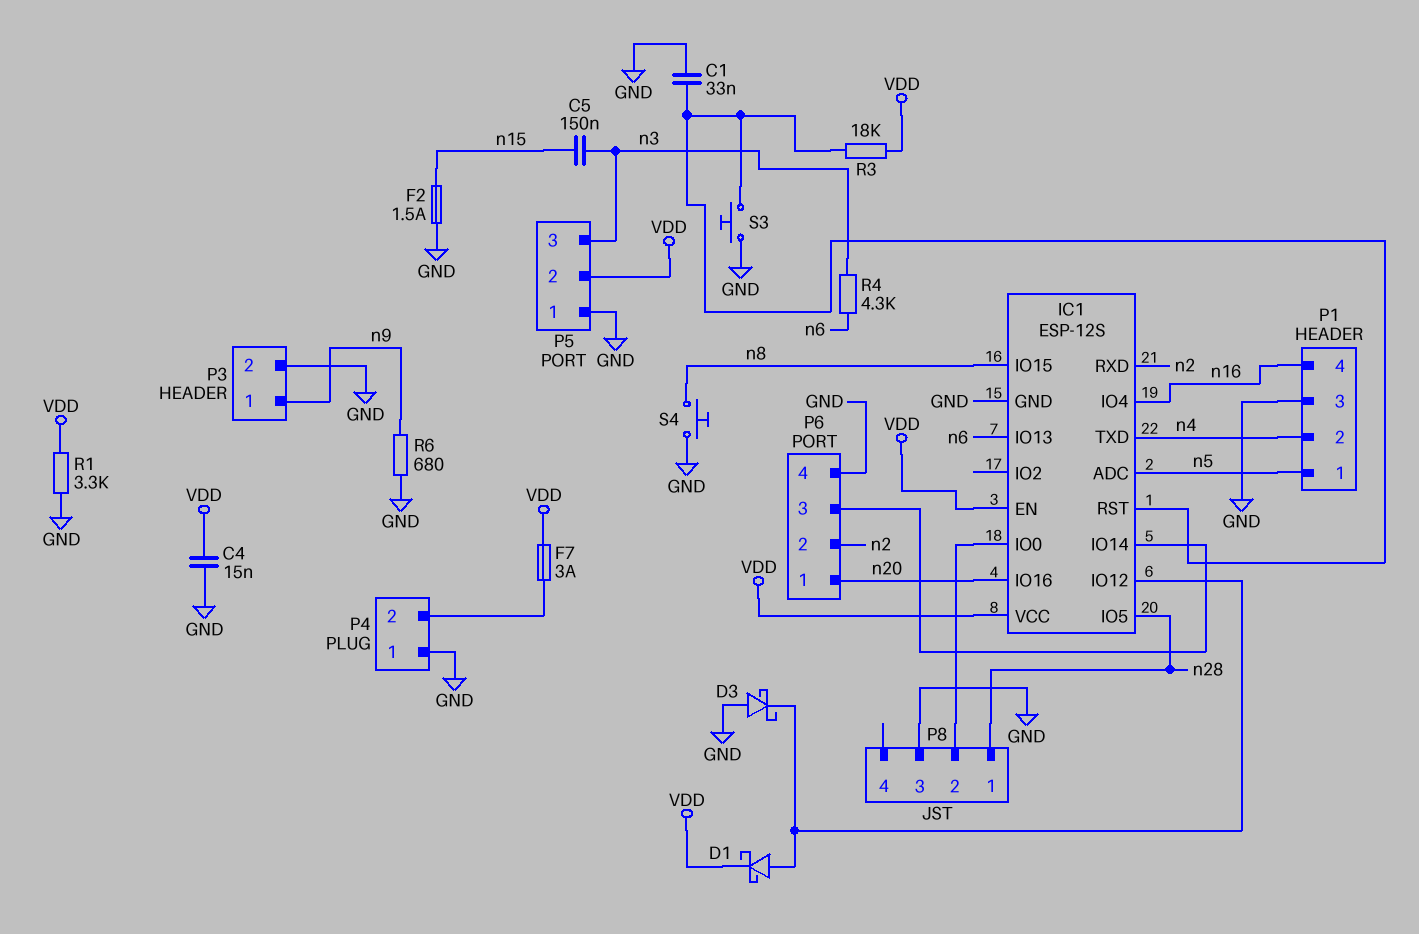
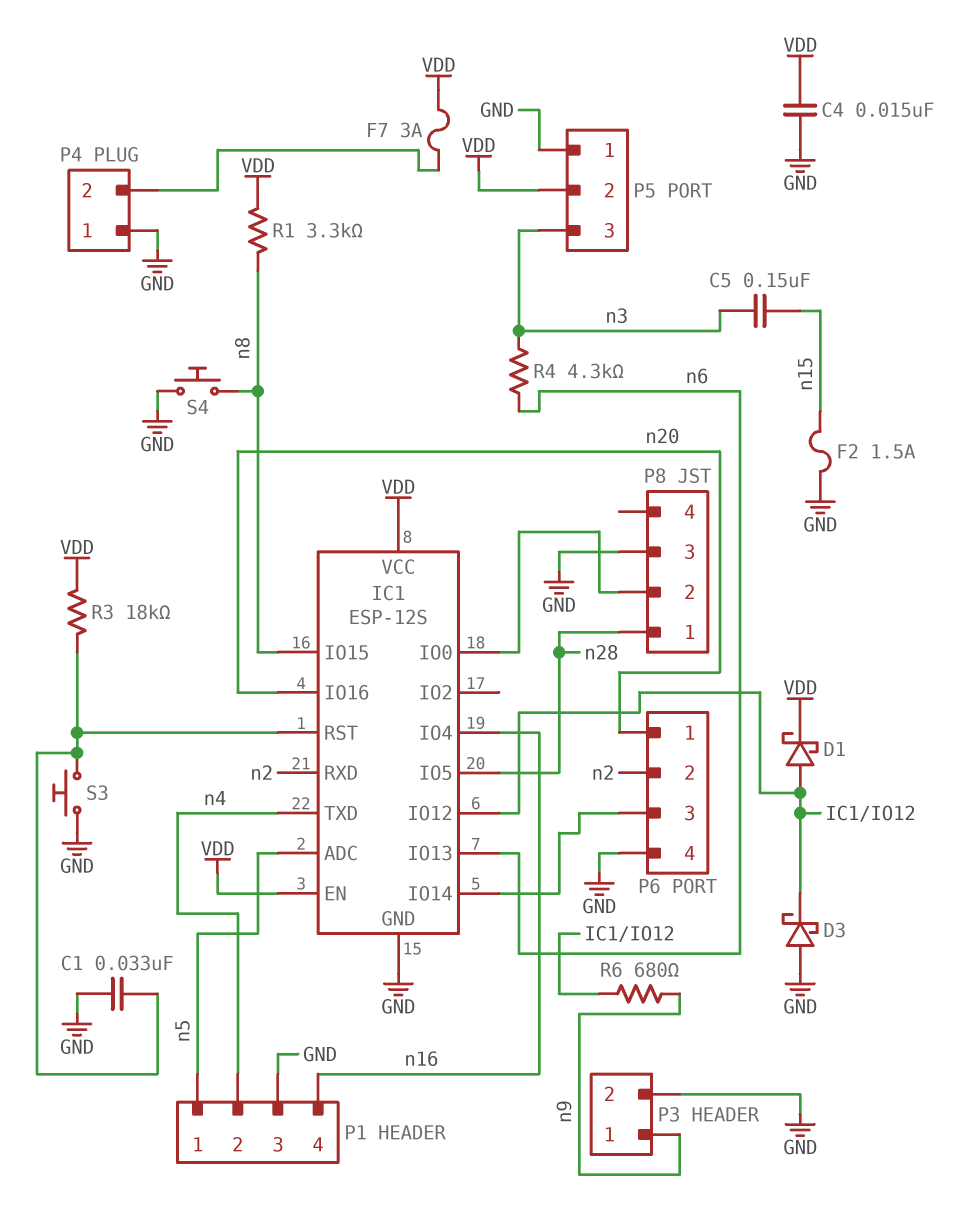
R1: 3.3k (GND, VDD) -> 3.3k (VDD, n8)
R6: 680 (GND, n9) -> 680 (IC1/IO12, n9)

